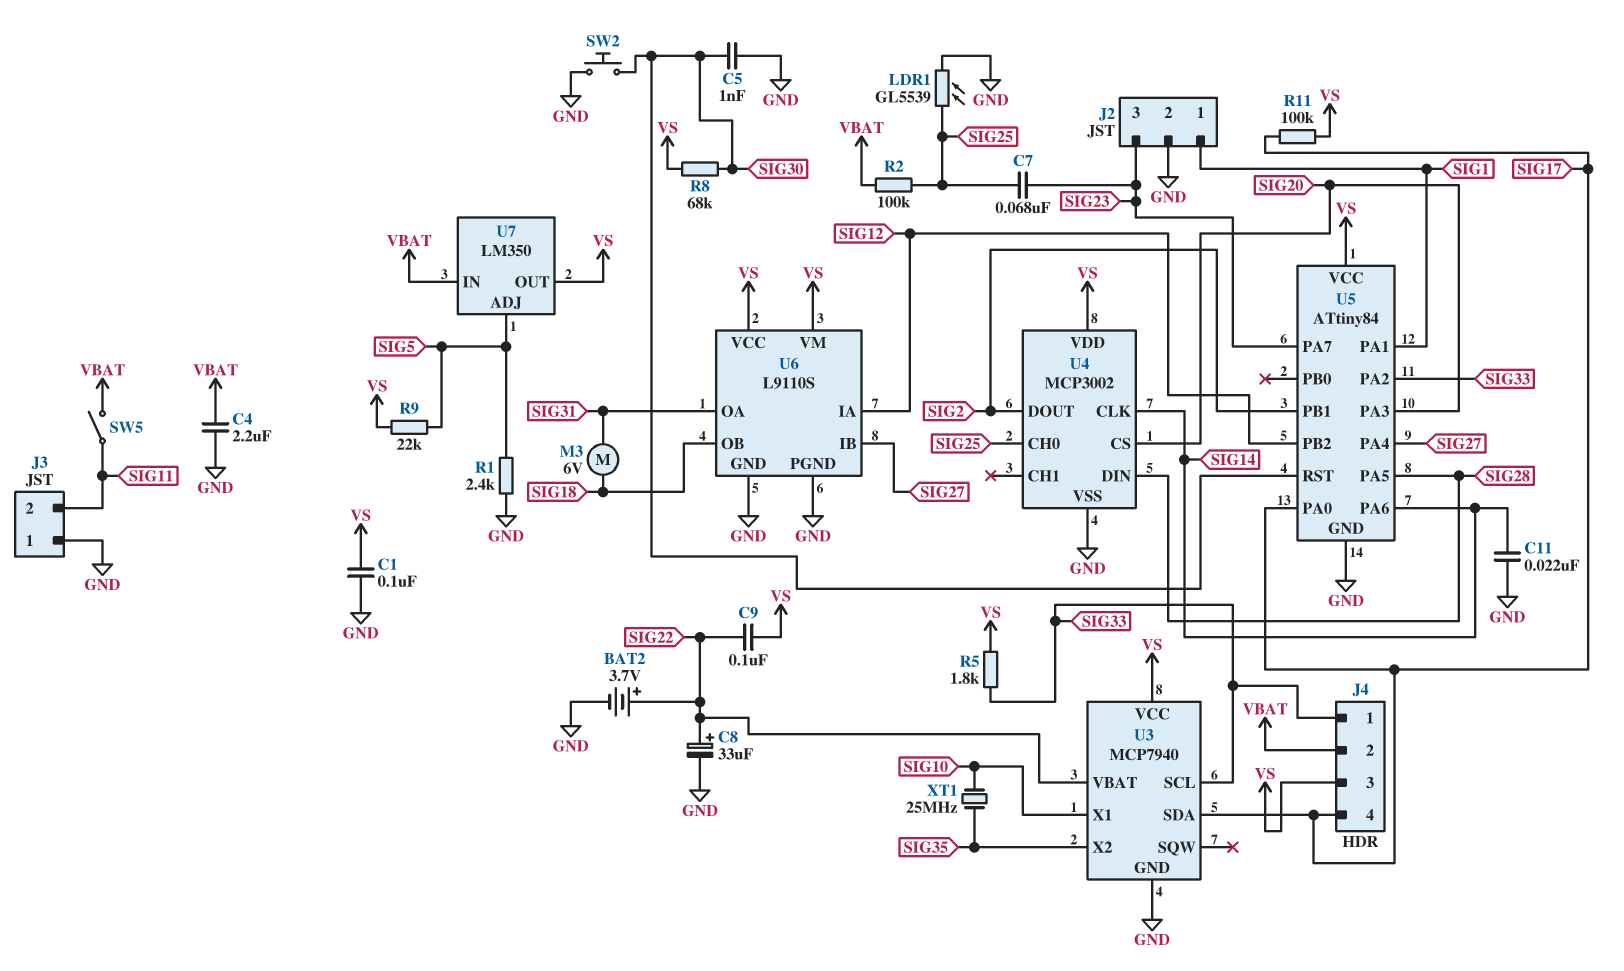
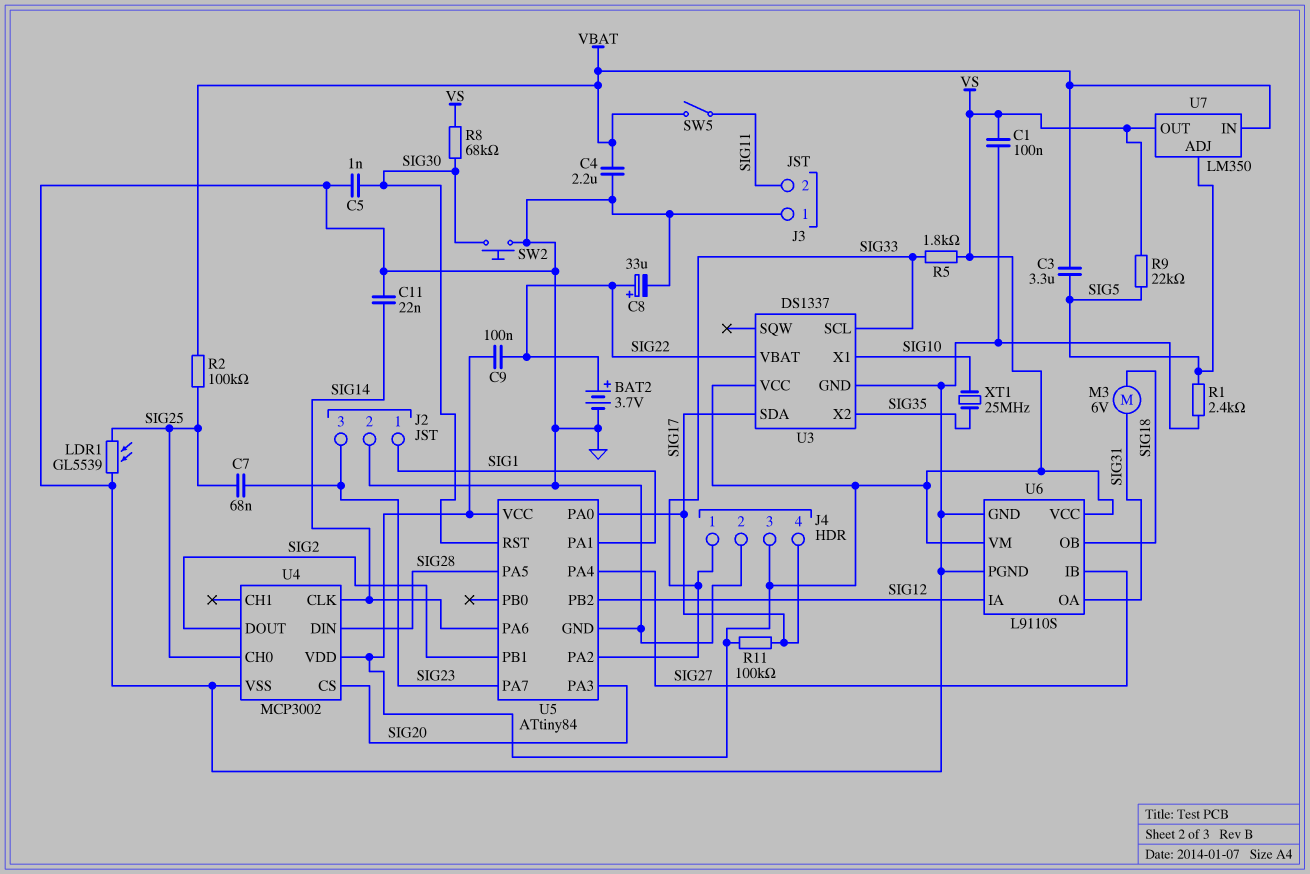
C3: none -> 3.3uF (SIG5, VBAT)
J4 pin 2: VBAT -> GND
U3: MCP7940 -> DS1337

